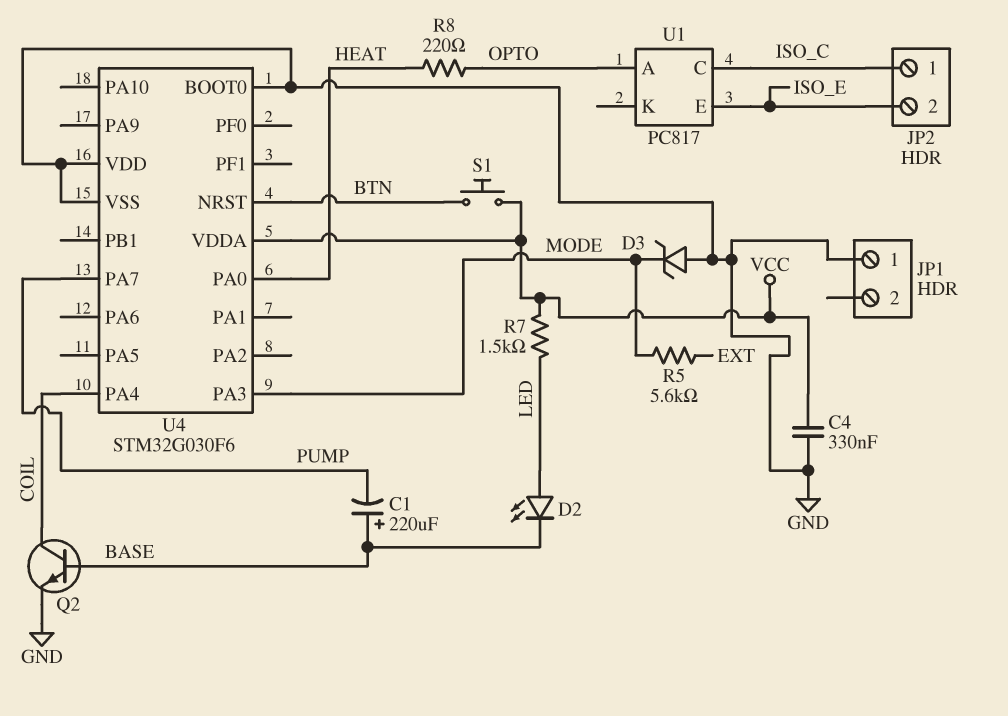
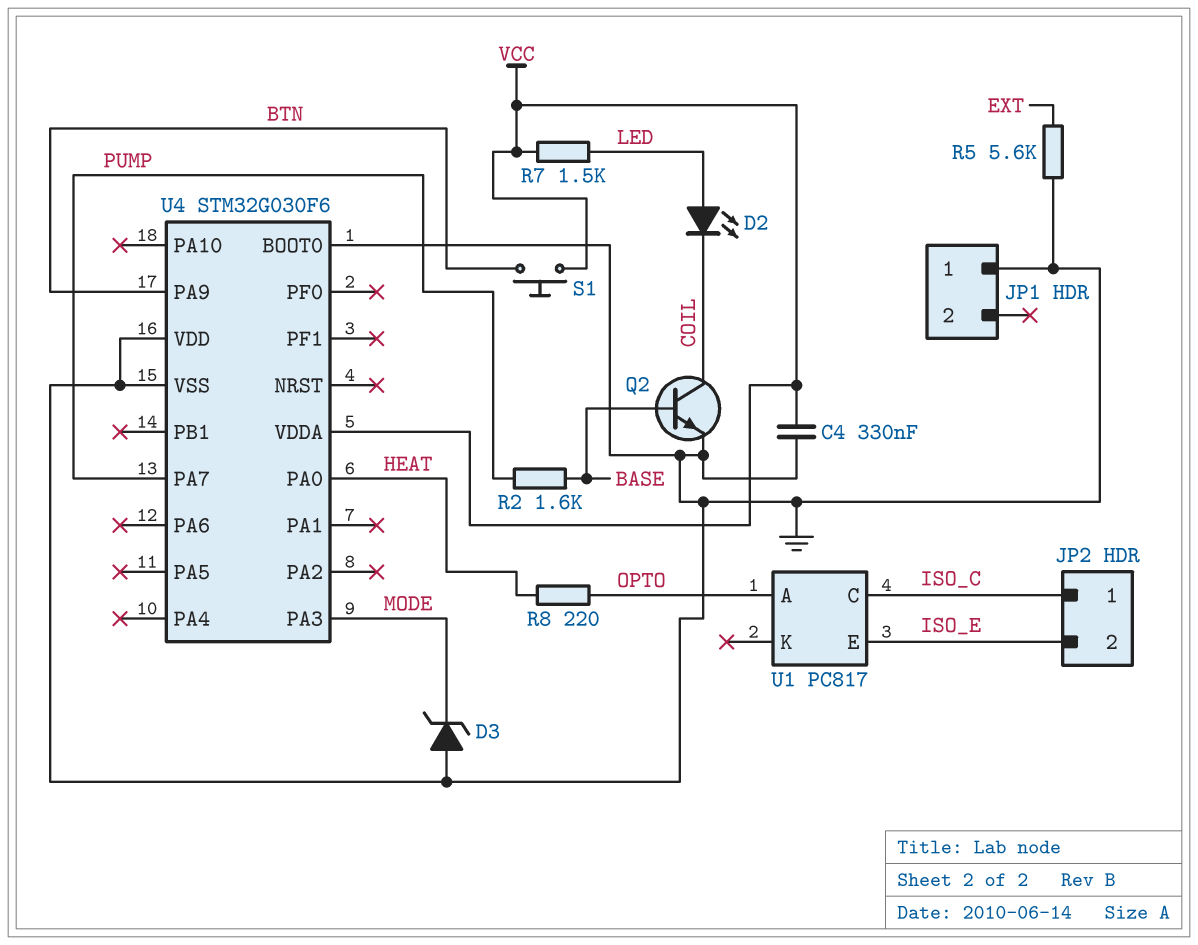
C1: 220uF (plus BASE, minus PUMP) -> none
D2: LED (A LED, K BASE) -> LED (A LED, K COIL)
R2: none -> 1.6k (BASE, PUMP)
R5: 5.6k (EXT, MODE) -> 5.6k (EXT, GND)
U4 pin NRST: BTN -> none
U4 pin PA4: COIL -> none
U4 pin PA9: none -> BTN

